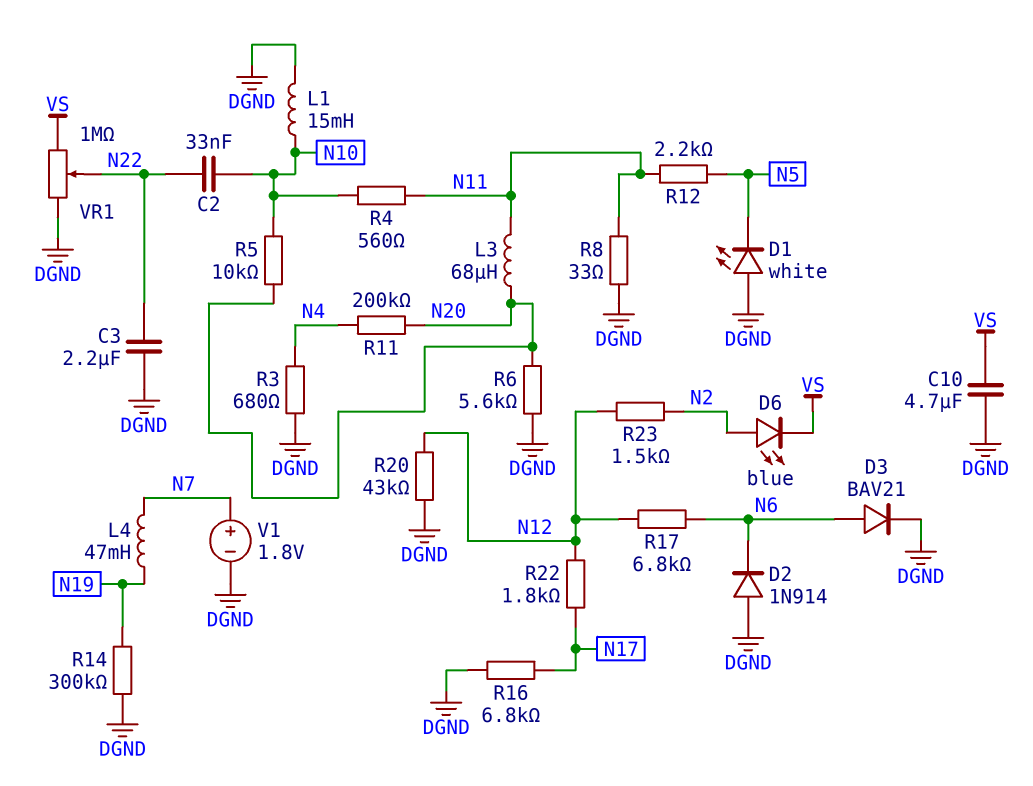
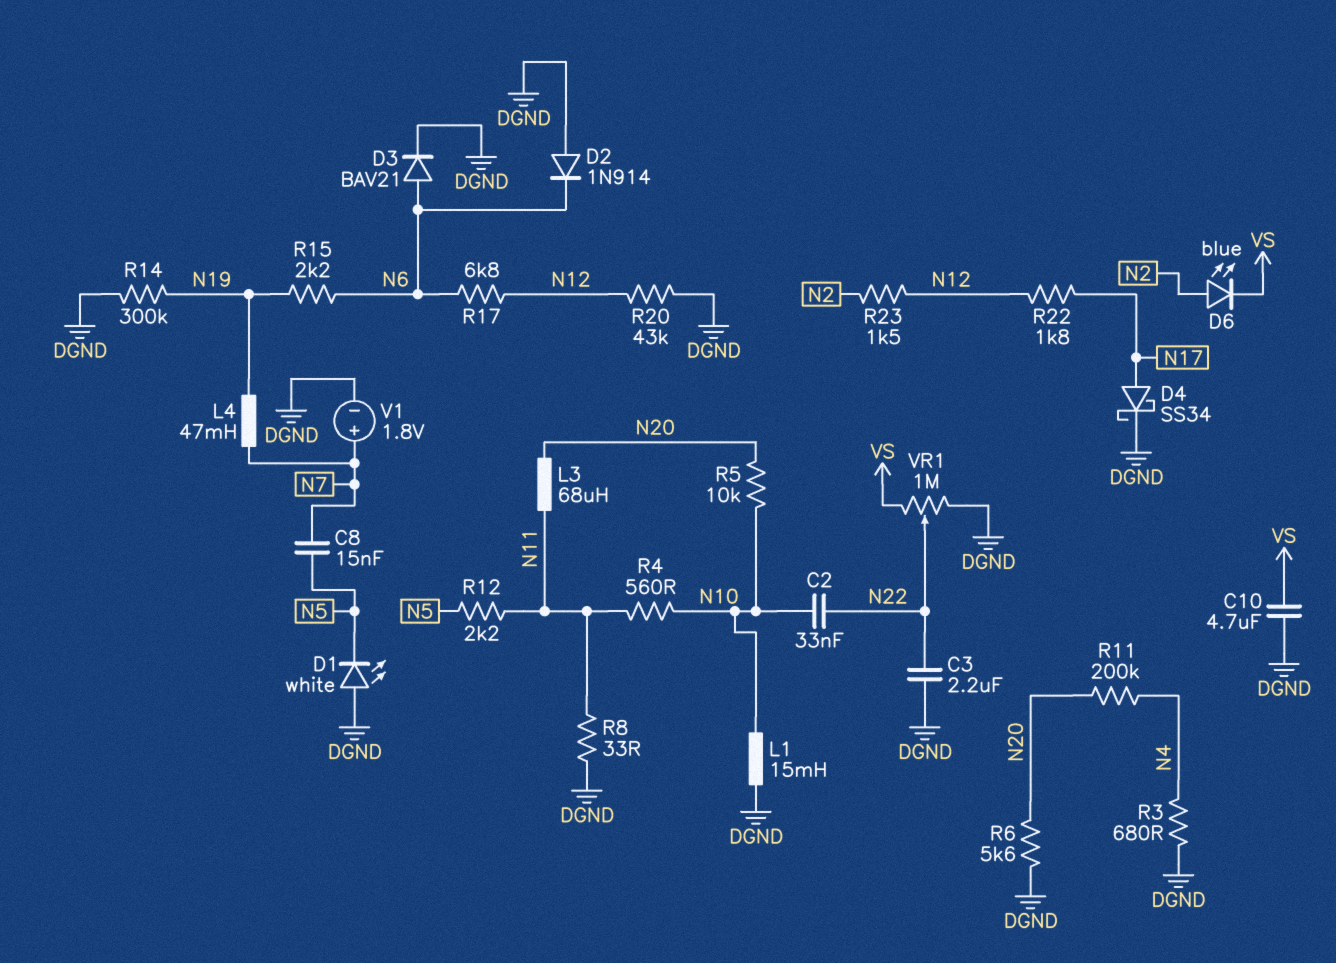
C8: none -> 15nF (N5, N7)
D4: none -> schottky SS34 (A N17, K DGND)
R15: none -> 2.2k (N6, N19)
R16: 6.8k (DGND, N17) -> none

